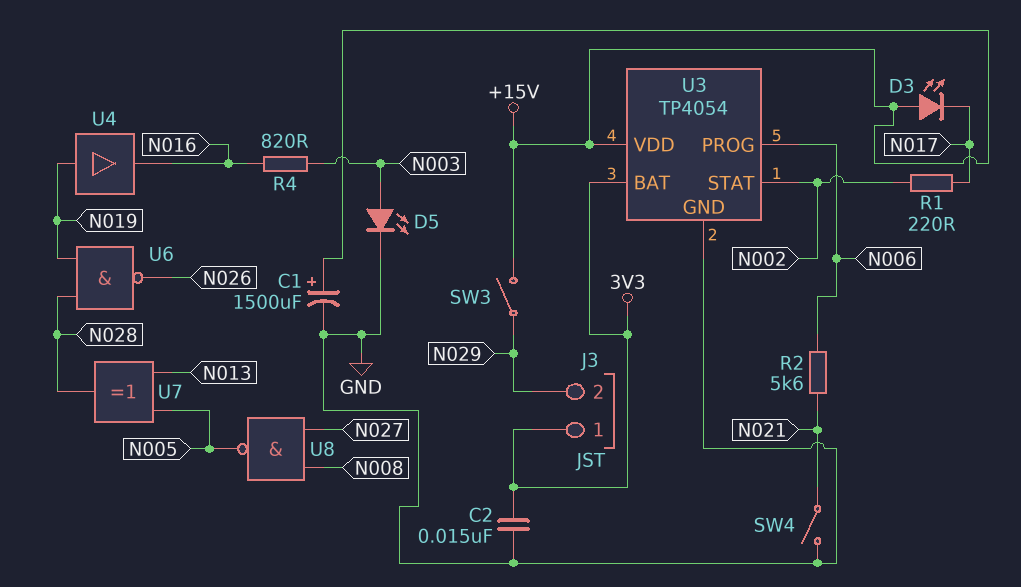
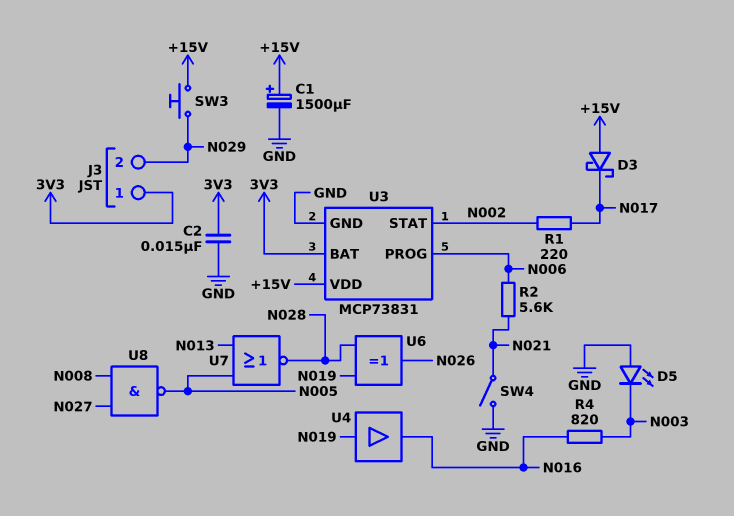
D3: LED (A +15V, K N017) -> schottky (A +15V, K N017)
D5: LED (A N003, K GND) -> LED (A GND, K N003)
SW3: switch (+15V, N029) -> button (+15V, N029)
U3: TP4054 -> MCP73831
U6: NAND (in N019, in N028, out N026) -> XOR (in N019, in N028, out N026)
U7: XOR (in N005, in N013, out N028) -> NOR (in N005, in N013, out N028)

